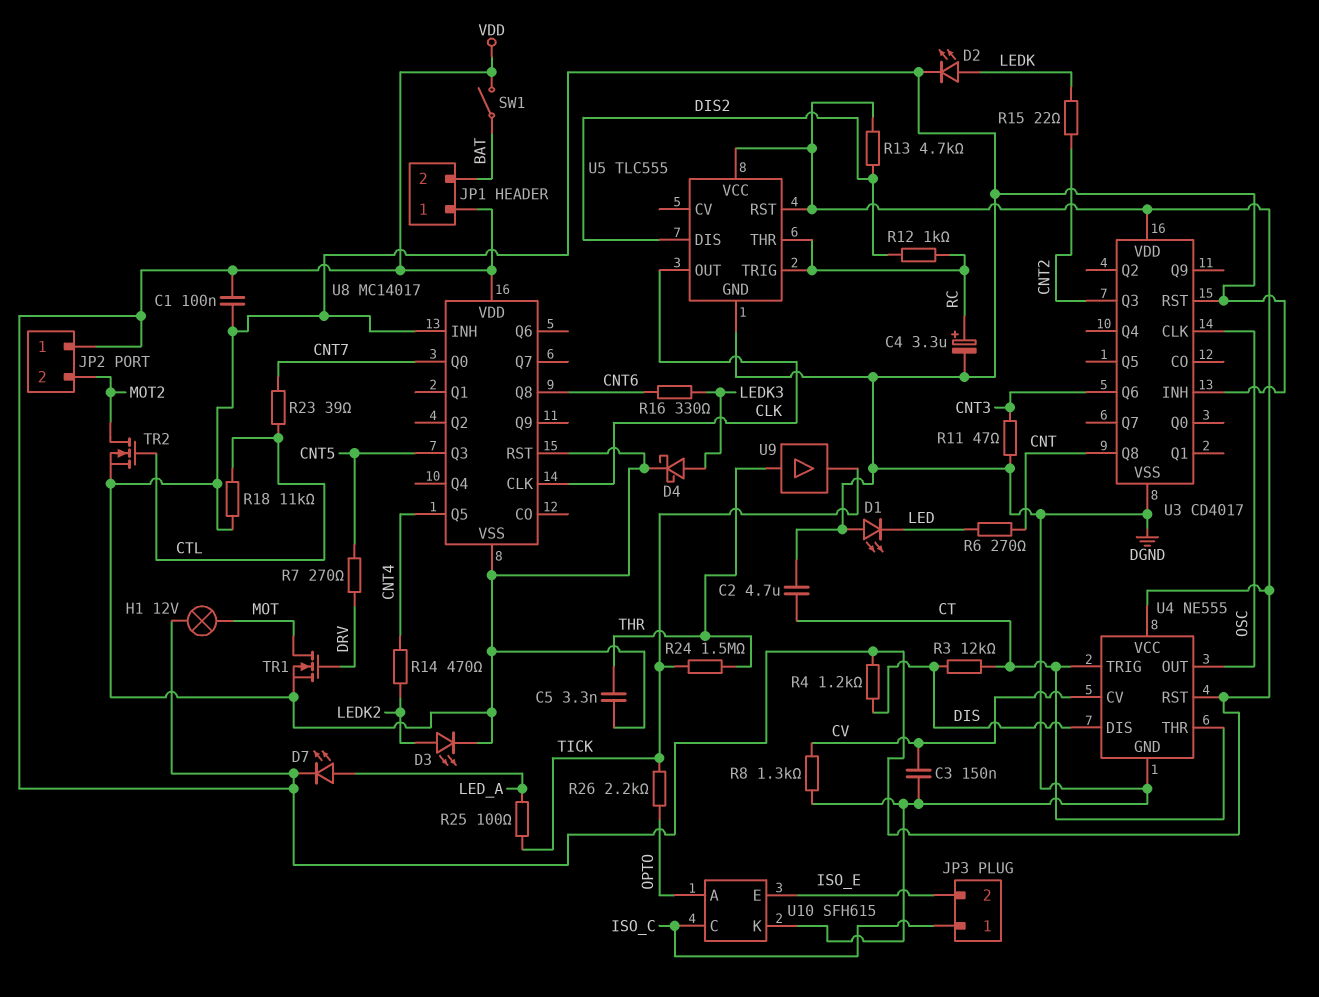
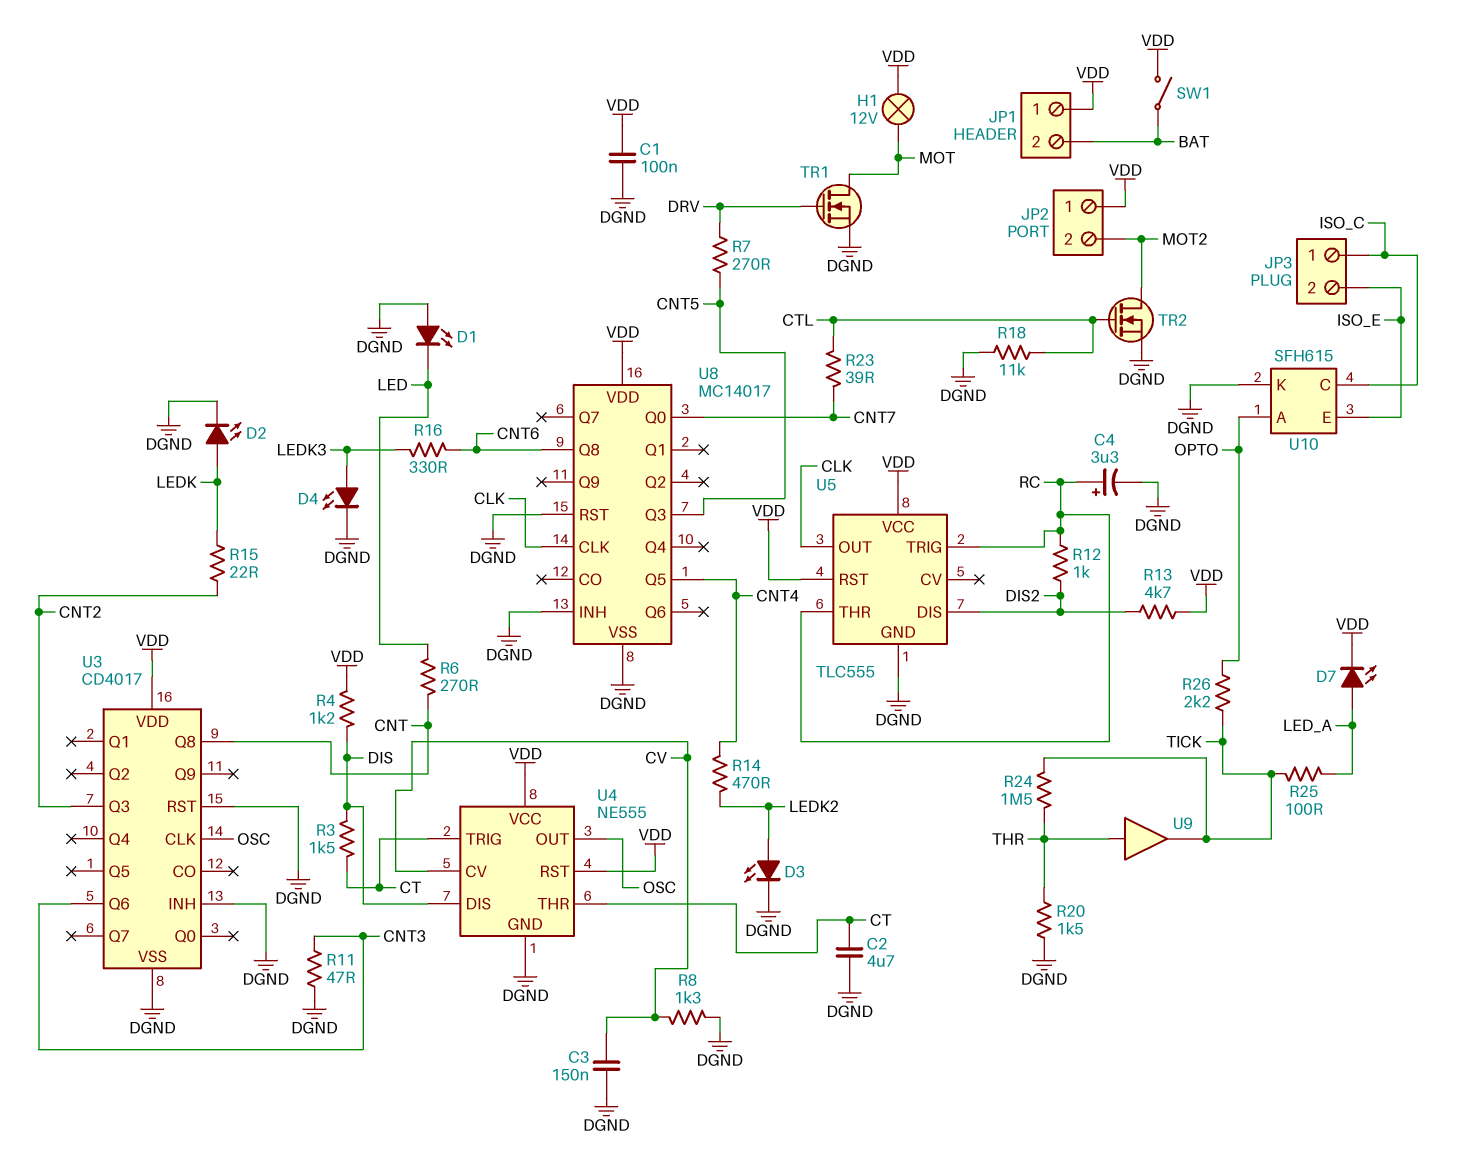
C5: 3.3nF (DGND, THR) -> none
D4: schottky (A LEDK3, K DGND) -> LED (A LEDK3, K DGND)
R3: 12k (CT, DIS) -> 1.5k (CT, DIS)
R20: none -> 1.5k (DGND, THR)

